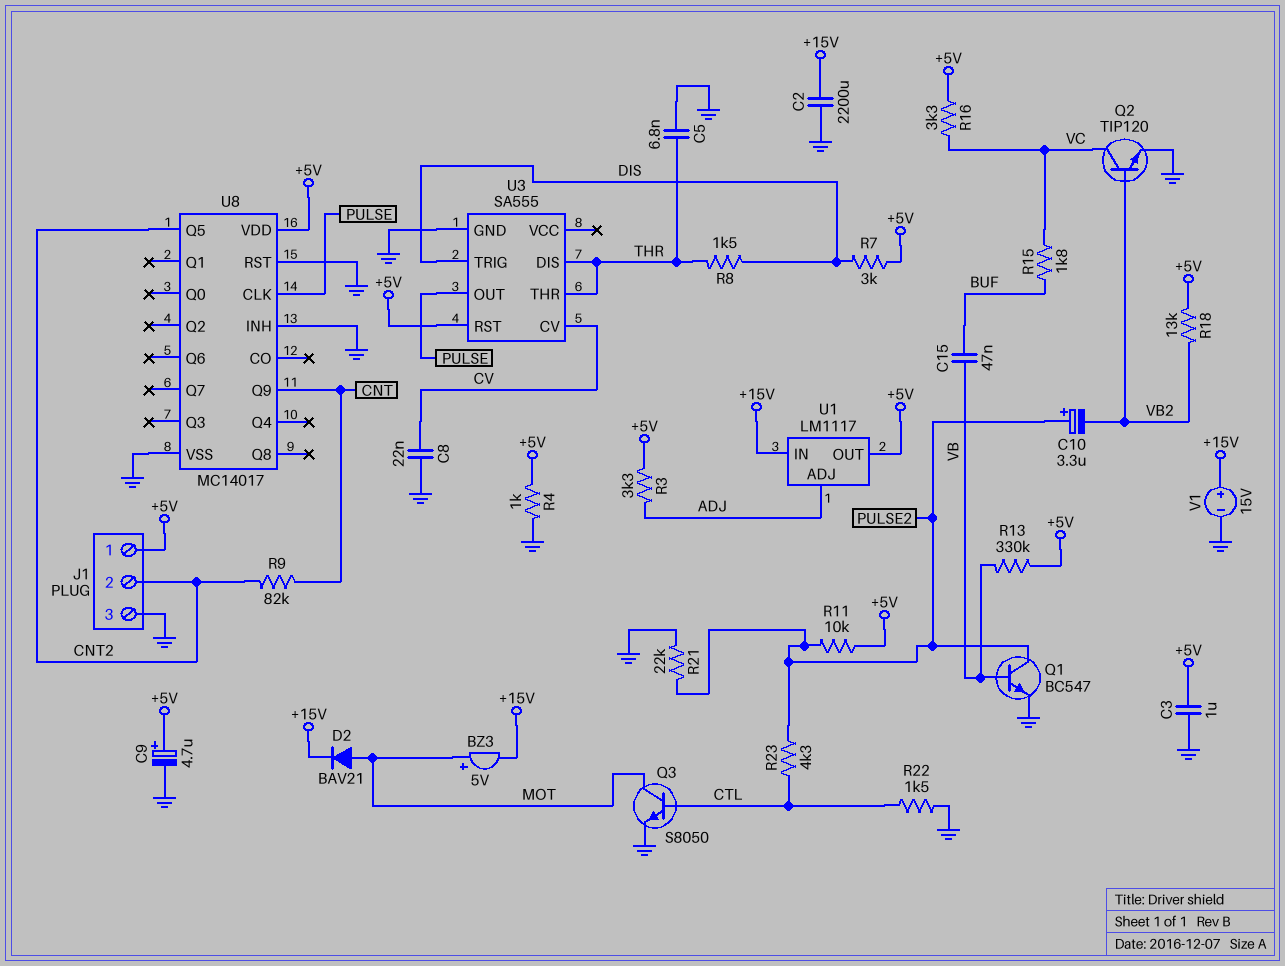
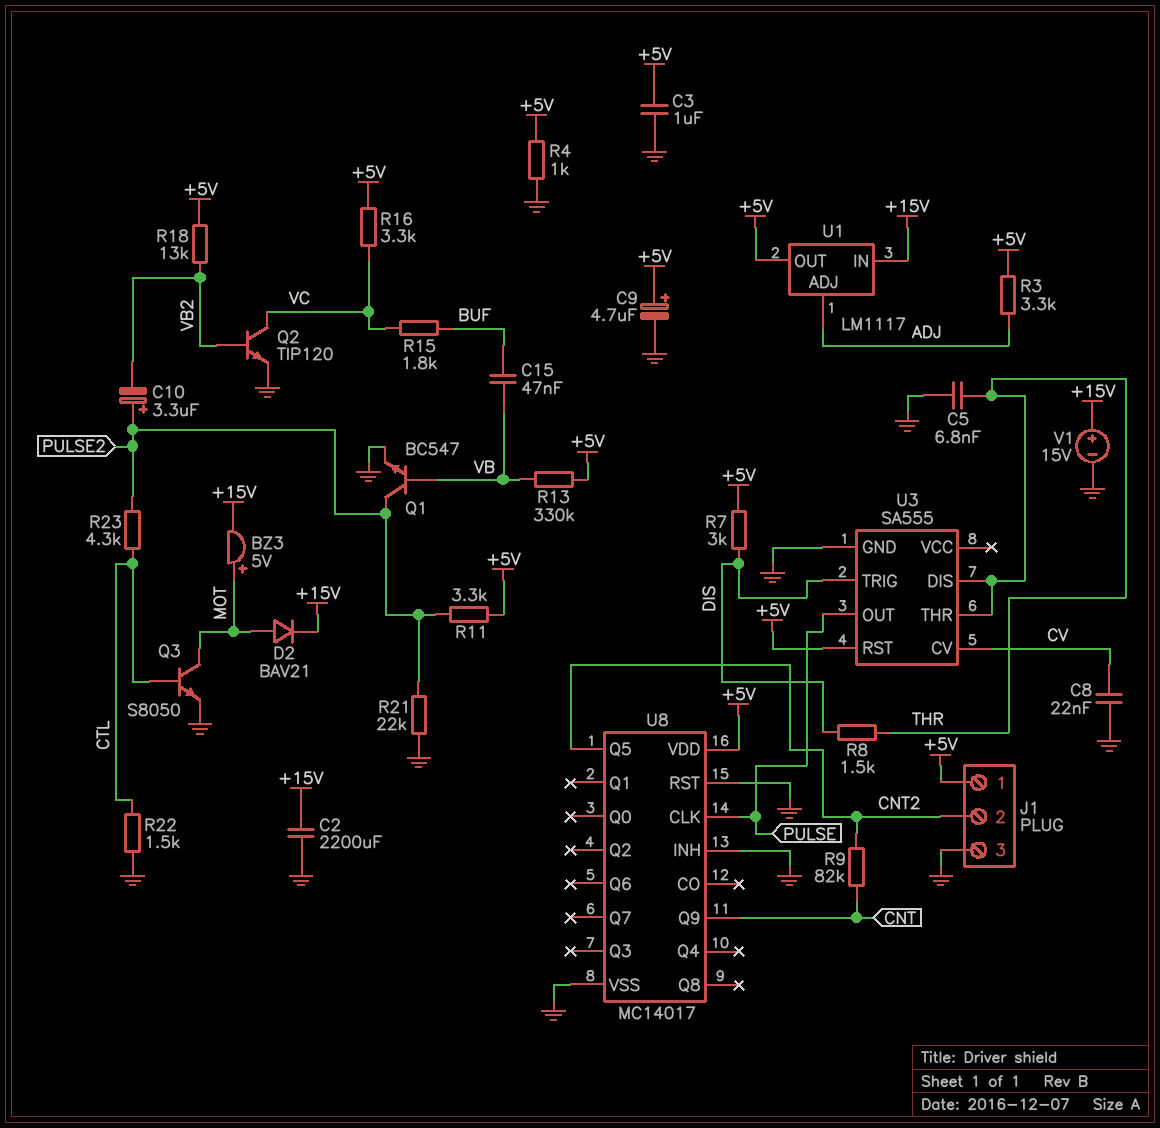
R11: 10k (+5V, PULSE2) -> 3.3k (+5V, PULSE2)

